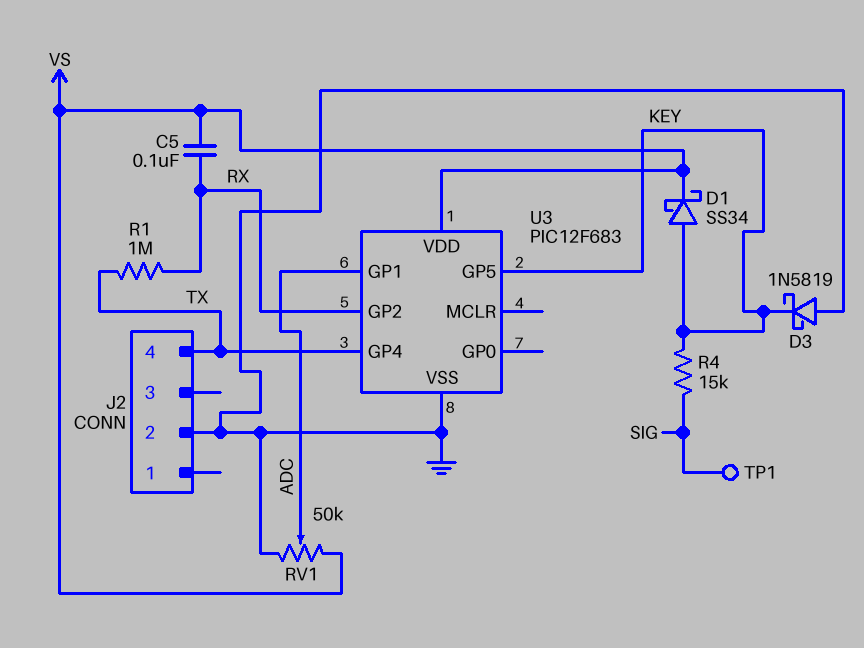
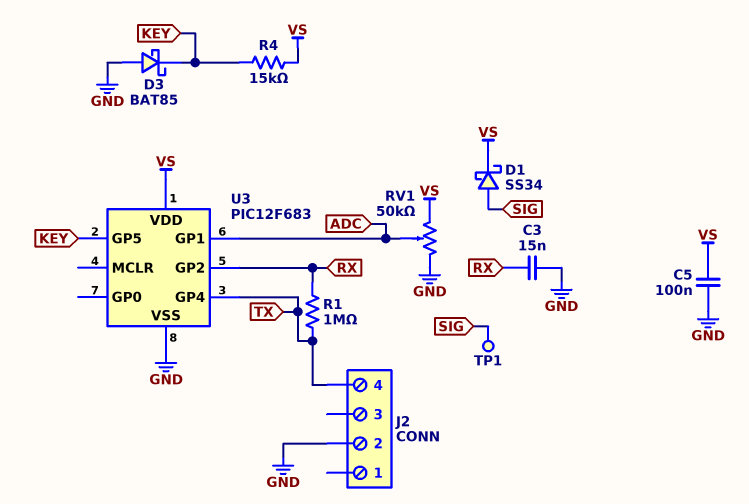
C3: none -> 15nF (GND, RX)
C5: 100nF (RX, VS) -> 100nF (GND, VS)
D1: schottky SS34 (A KEY, K VS) -> schottky SS34 (A SIG, K VS)
D3: schottky 1N5819 (A GND, K KEY) -> schottky BAT85 (A GND, K KEY)
R4: 15k (KEY, SIG) -> 15k (KEY, VS)

